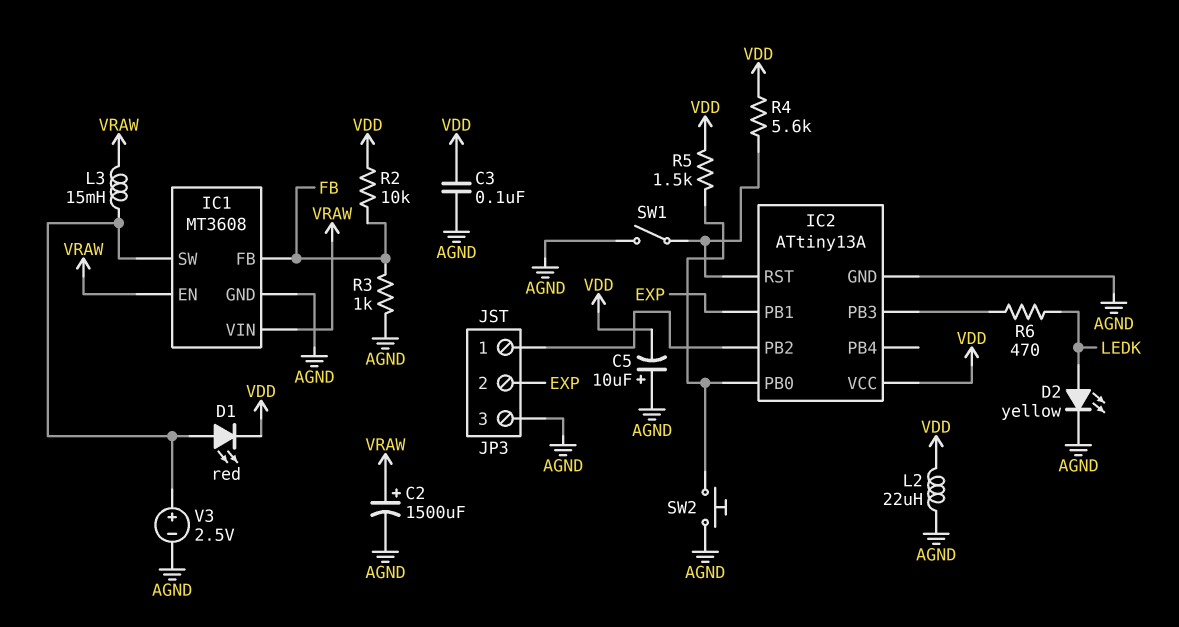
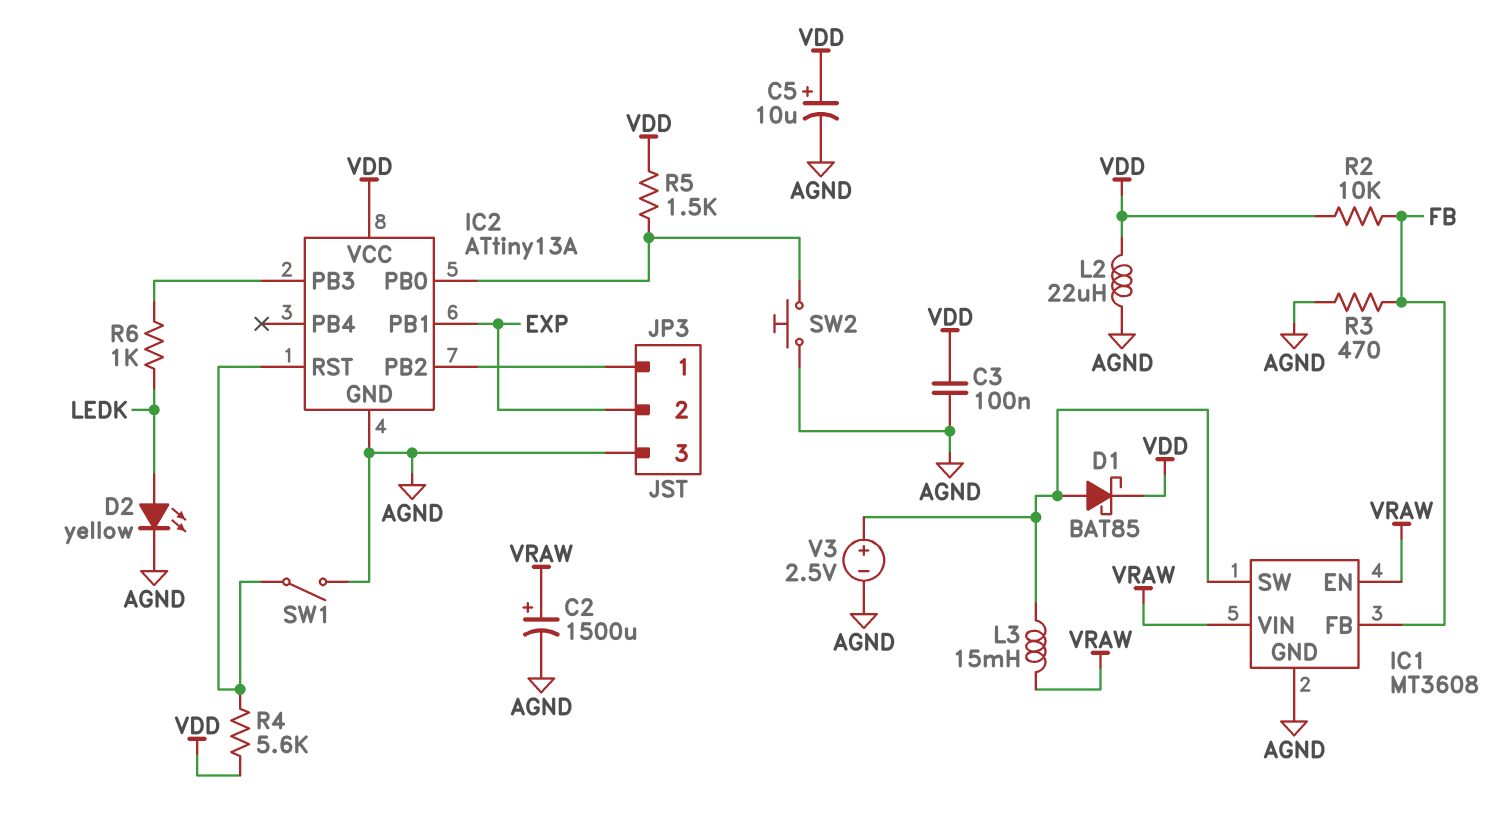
C5: 10uF (plus AGND, minus VDD) -> 10uF (plus VDD, minus AGND)
D1: LED red (A IC1/SW, K VDD) -> schottky BAT85 (A IC1/SW, K VDD)
R3: 1k (AGND, FB) -> 470 (AGND, FB)
R6: 470 (IC2/PB3, LEDK) -> 1k (IC2/PB3, LEDK)

